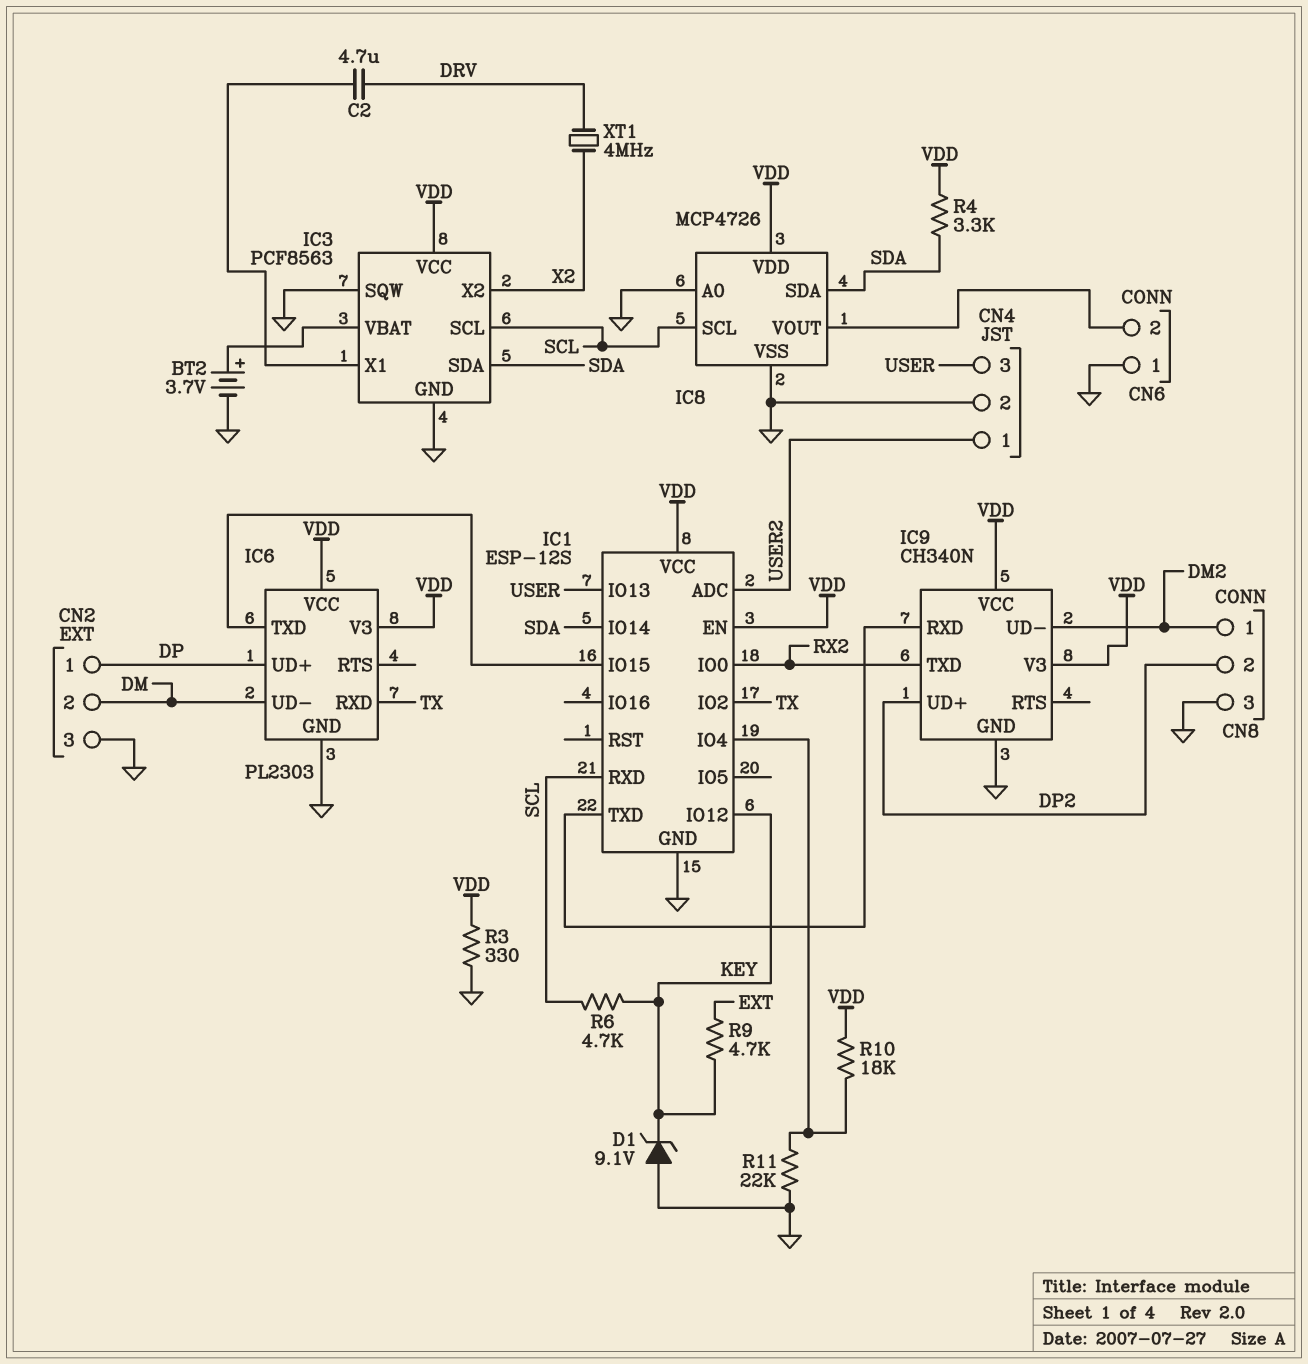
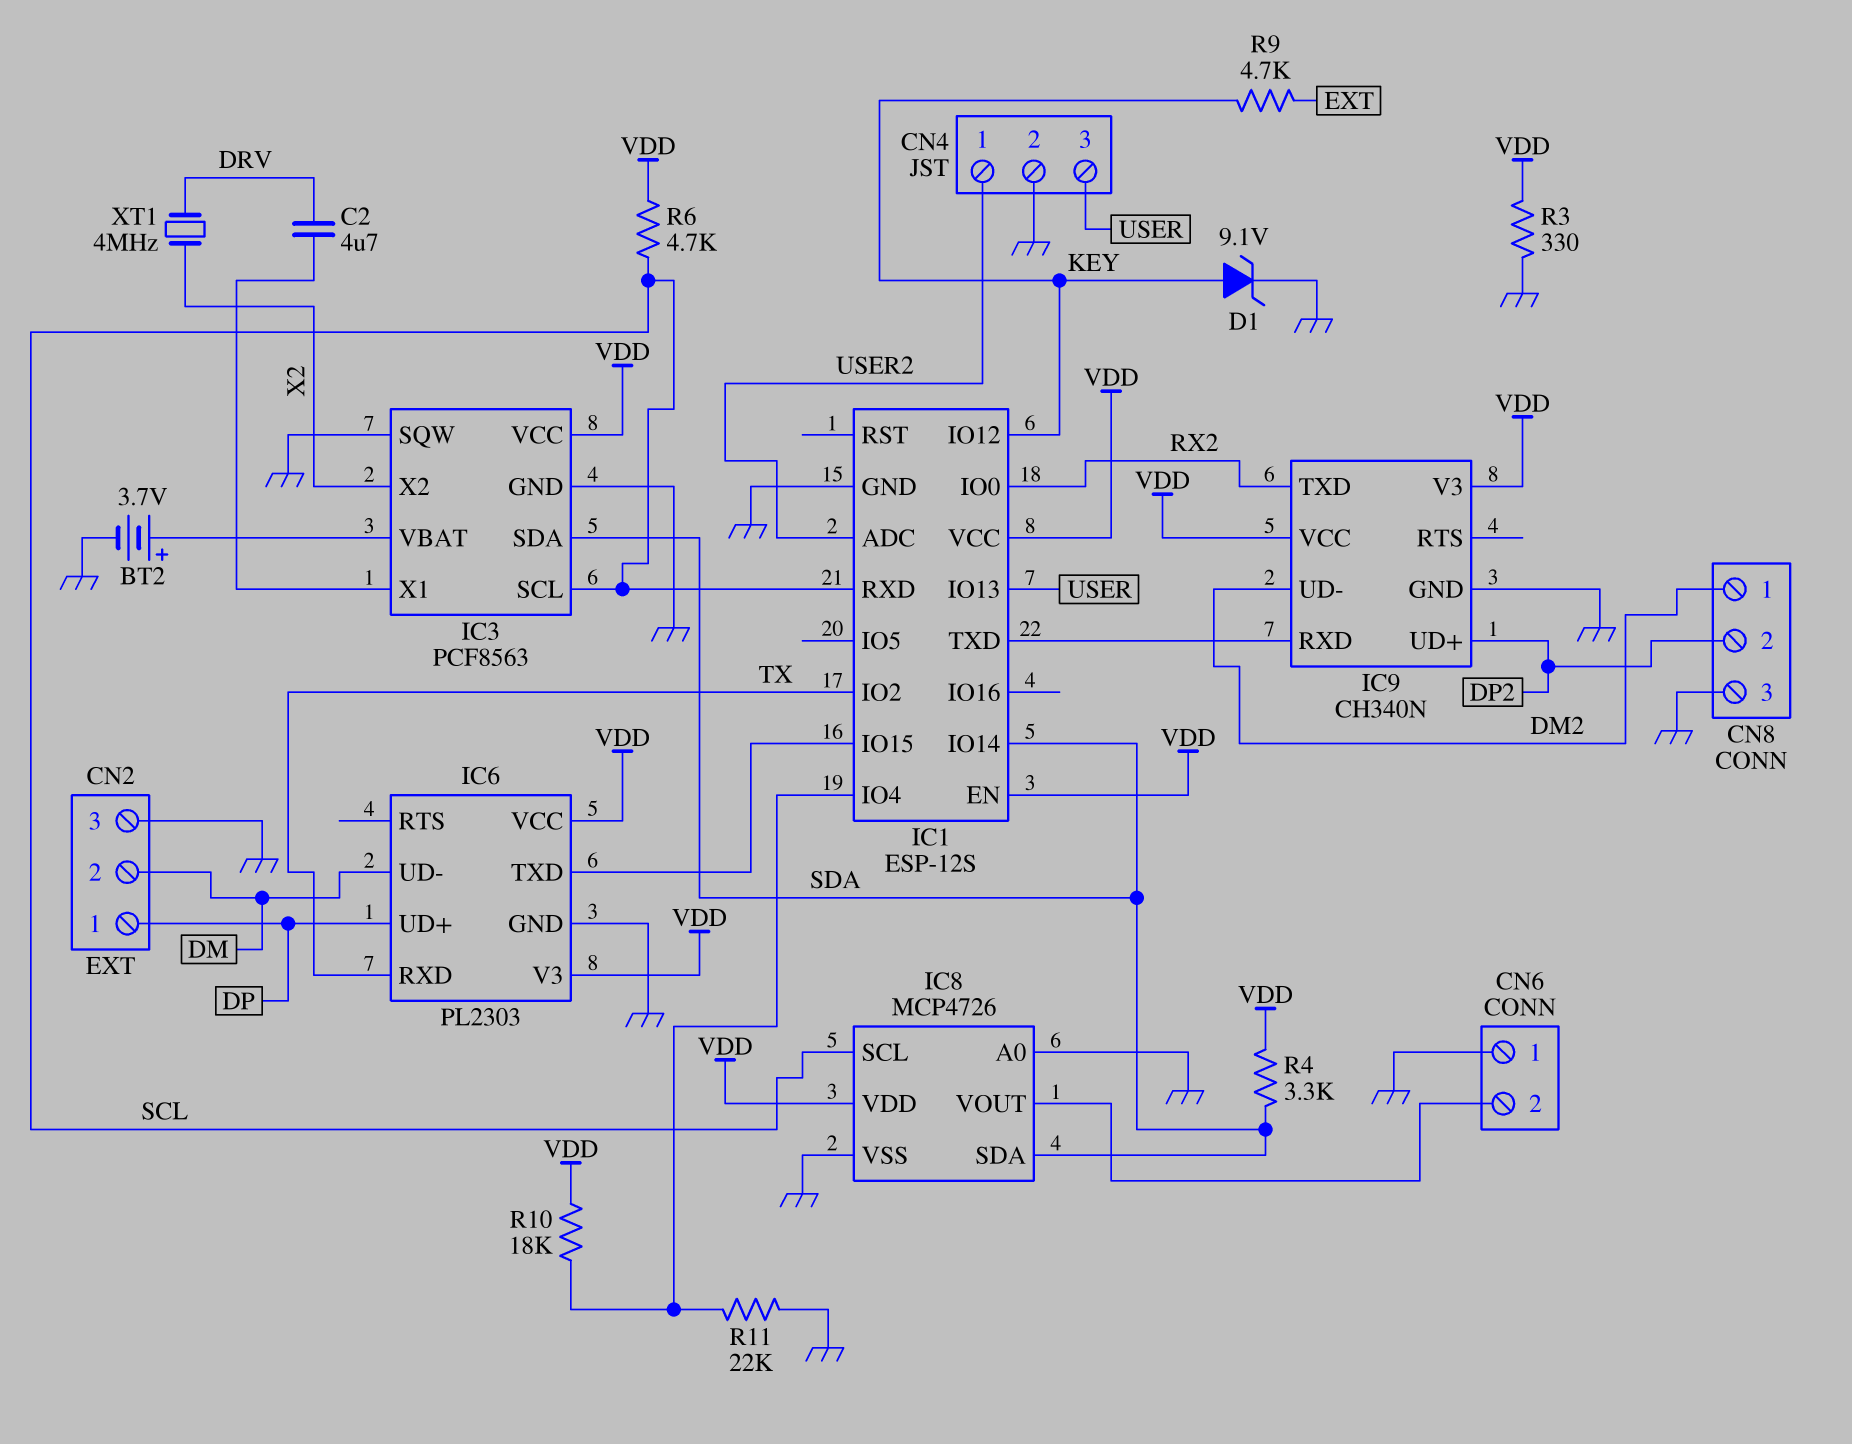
D1: zener 9.1V (A GND, K KEY) -> zener 9.1V (A KEY, K GND)
R6: 4.7k (KEY, SCL) -> 4.7k (SCL, VDD)

